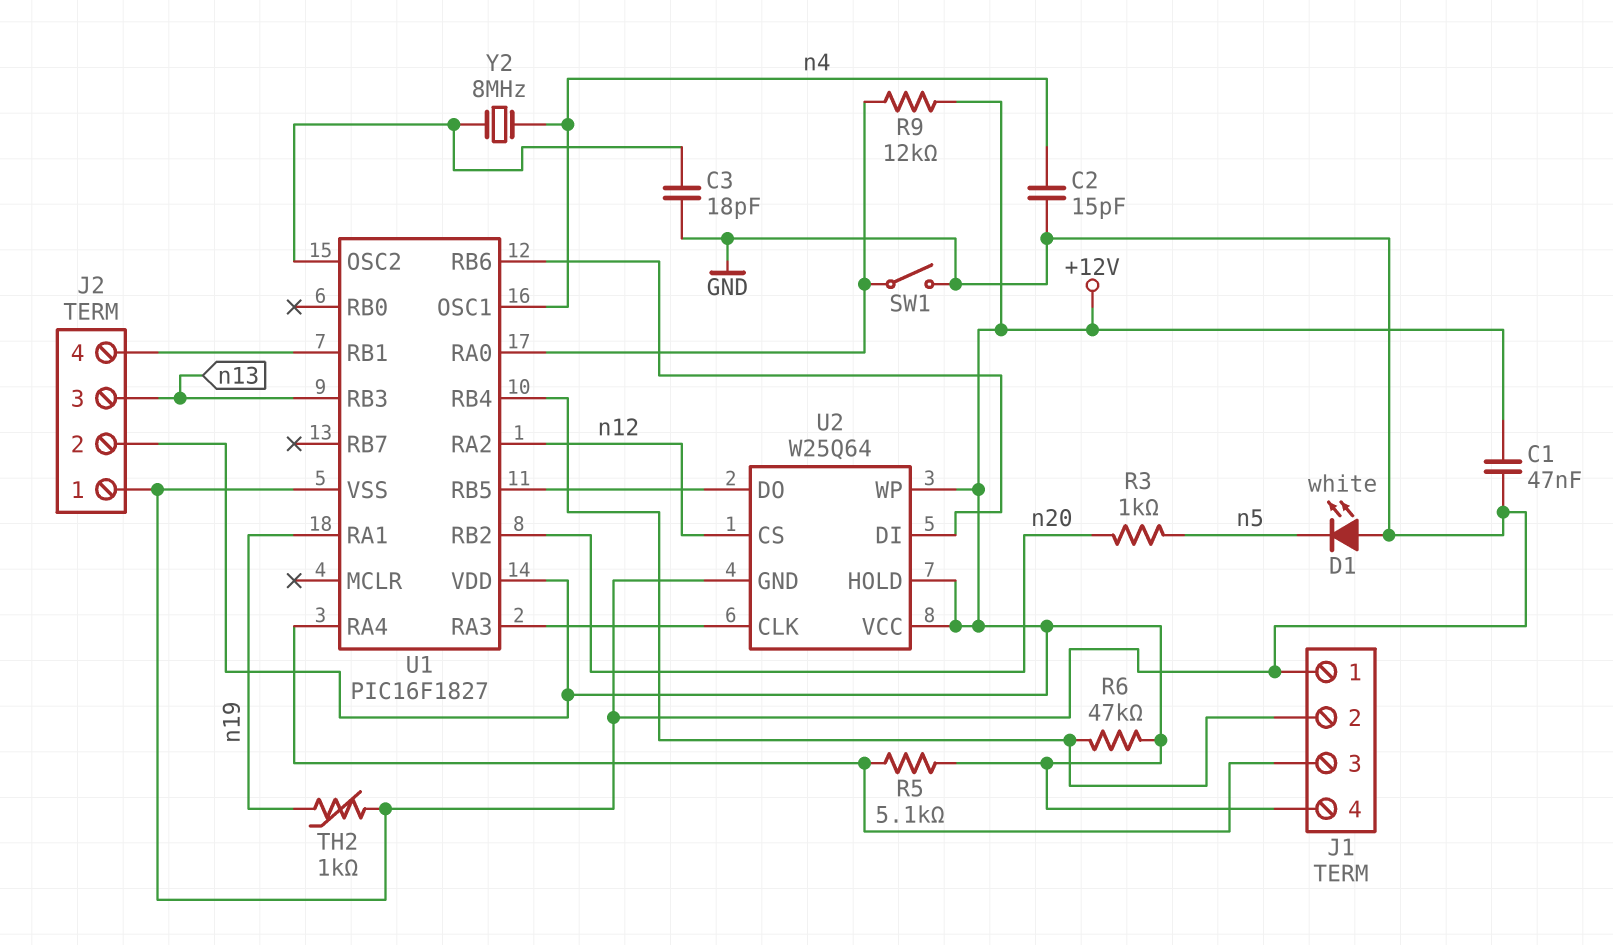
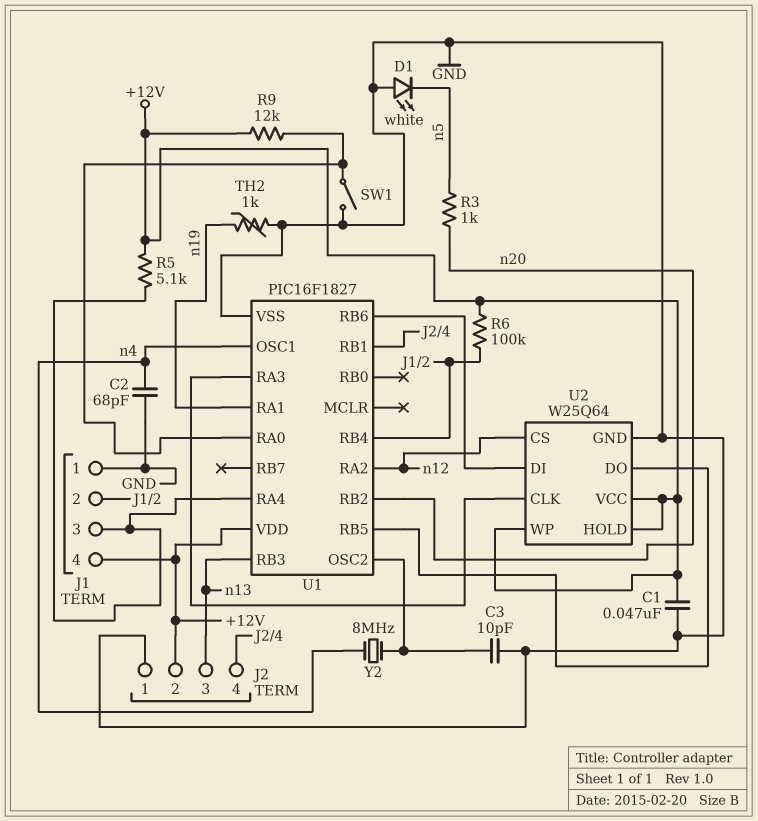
C2: 15pF (GND, n4) -> 68pF (GND, n4)
C3: 18pF (GND, U1/OSC2) -> 10pF (GND, U1/OSC2)
R6: 47k (+12V, J1/2) -> 100k (+12V, J1/2)

